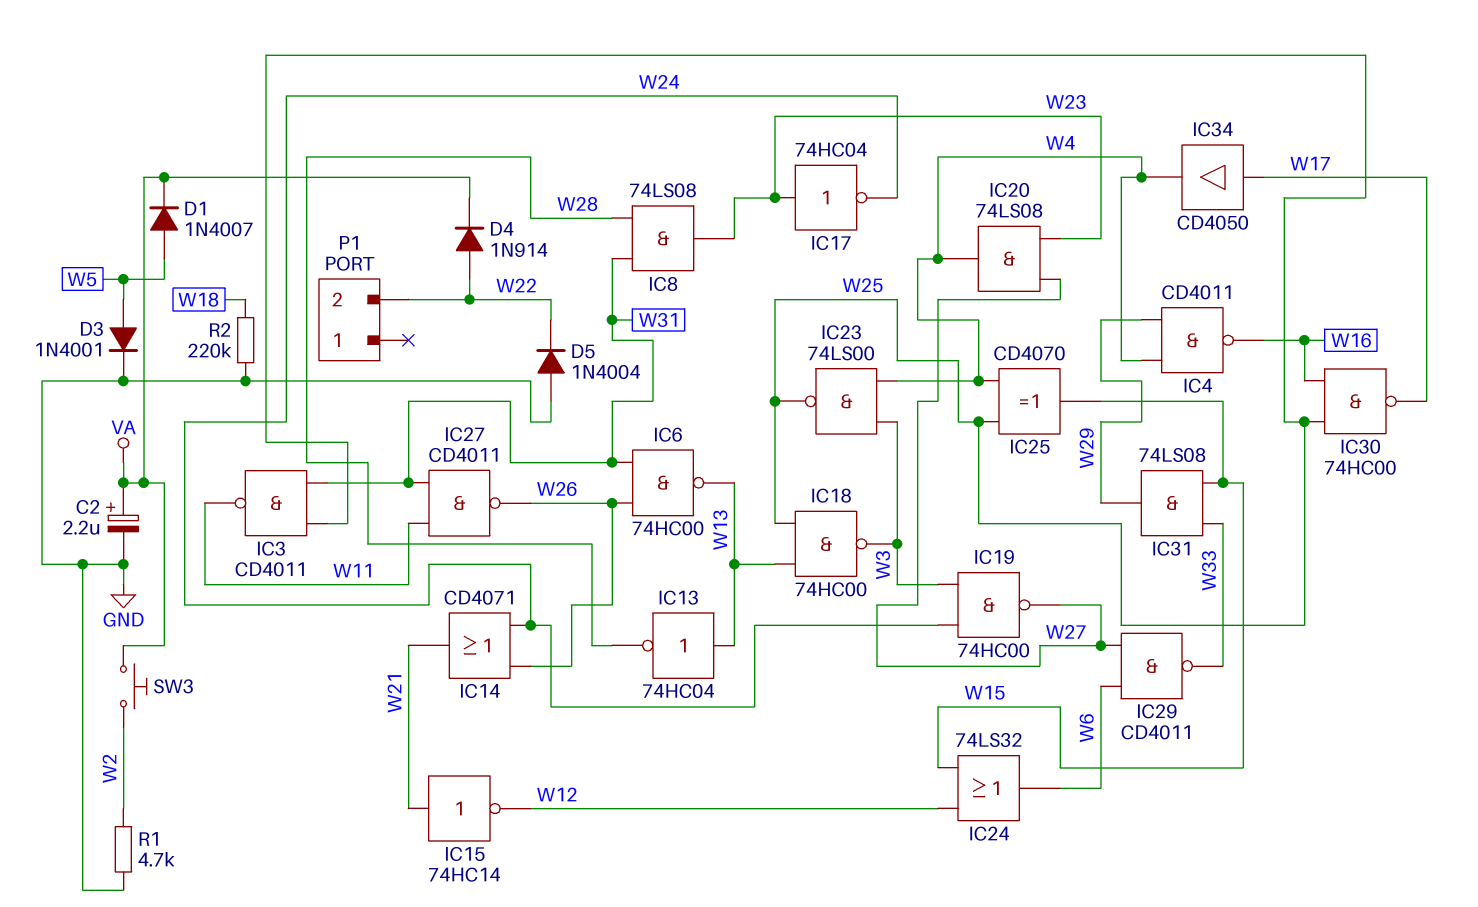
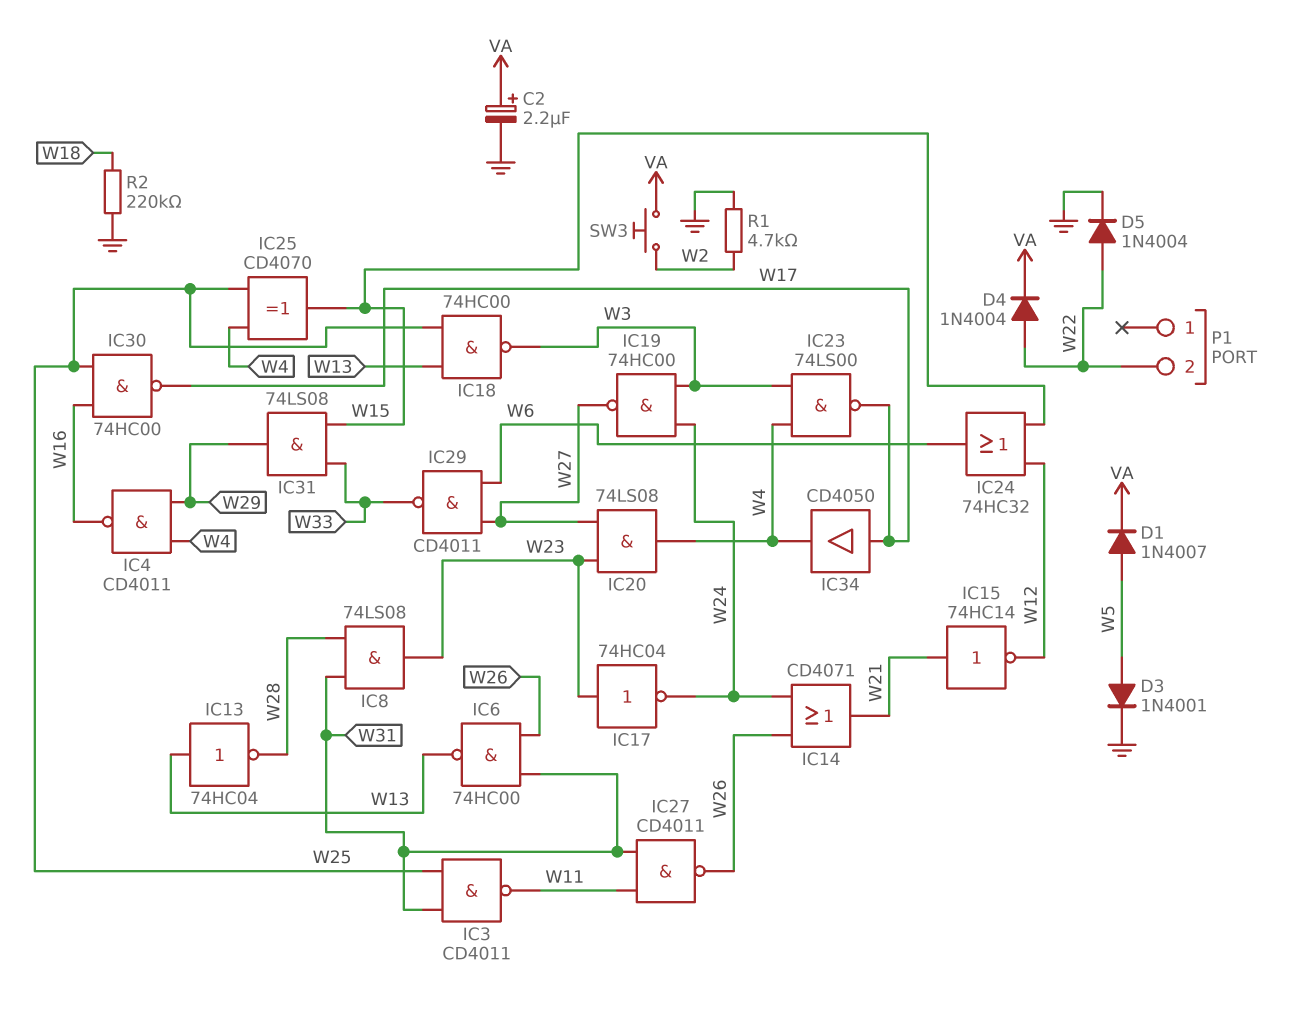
D4: diode 1N914 (A W22, K VA) -> diode 1N4004 (A W22, K VA)
D5: diode 1N4004 (A GND, K W22) -> diode 1N4004 (A W22, K GND)
IC23: NAND 74LS00 (in W3, in W4, out W25) -> NAND 74LS00 (in W3, in W4, out W17)
IC24: OR 74LS32 (in W12, in W15, out W6) -> OR 74HC32 (in W12, in W15, out W6)

